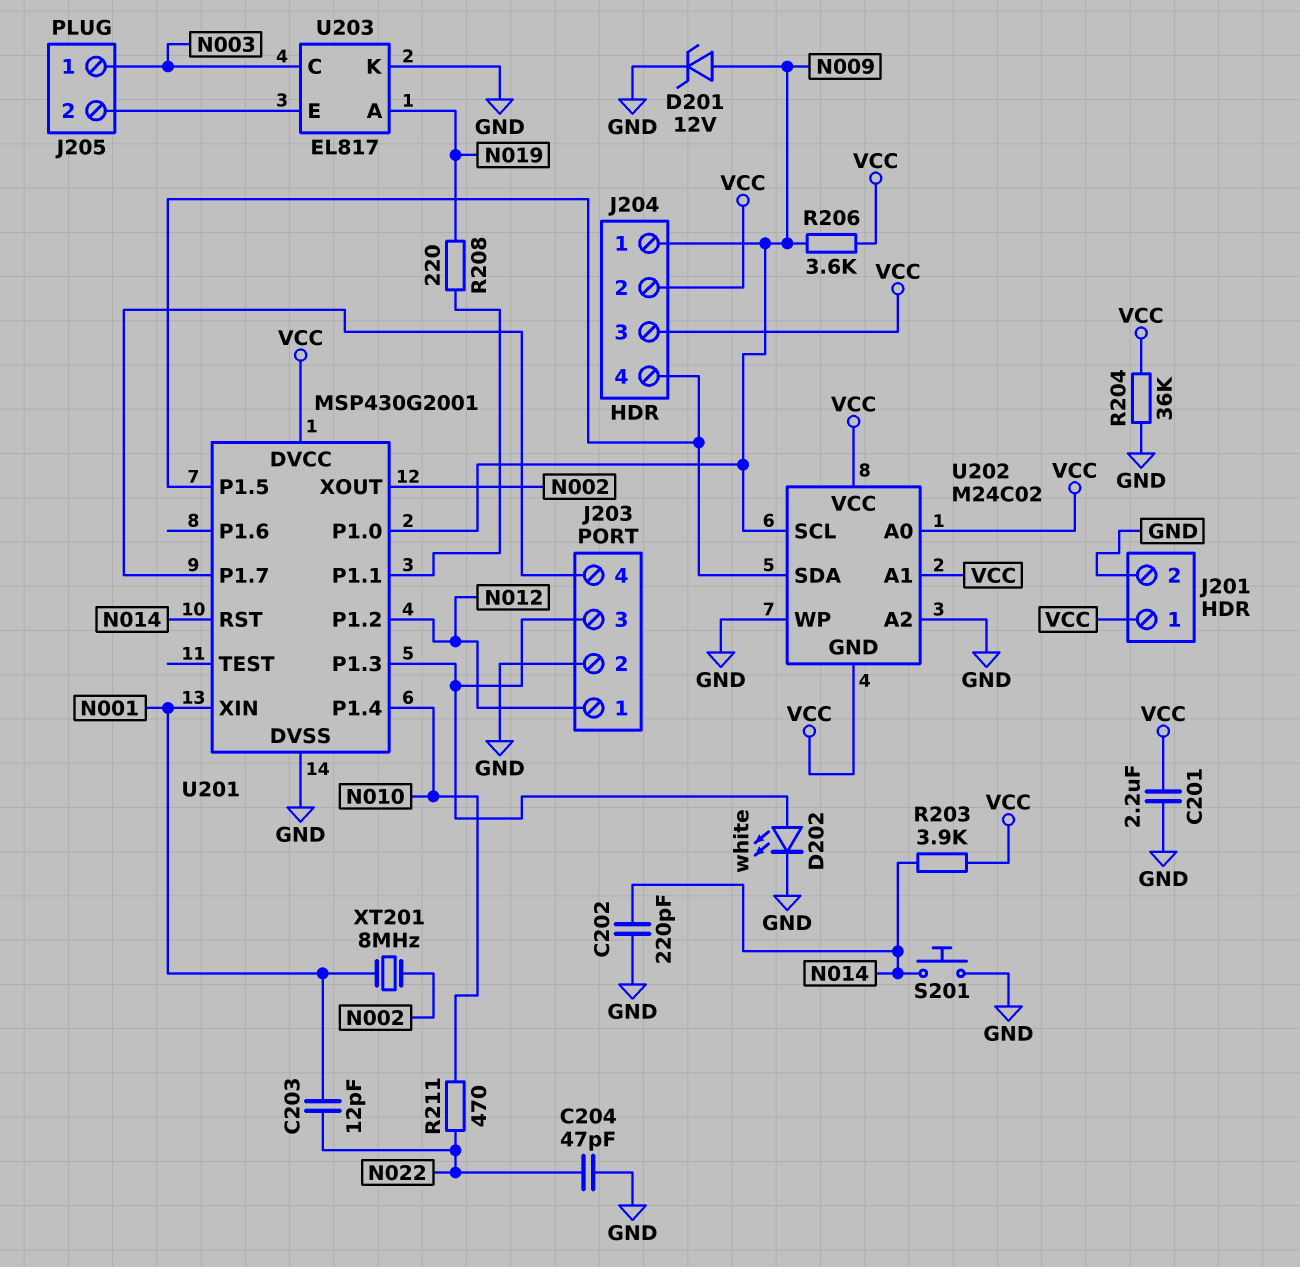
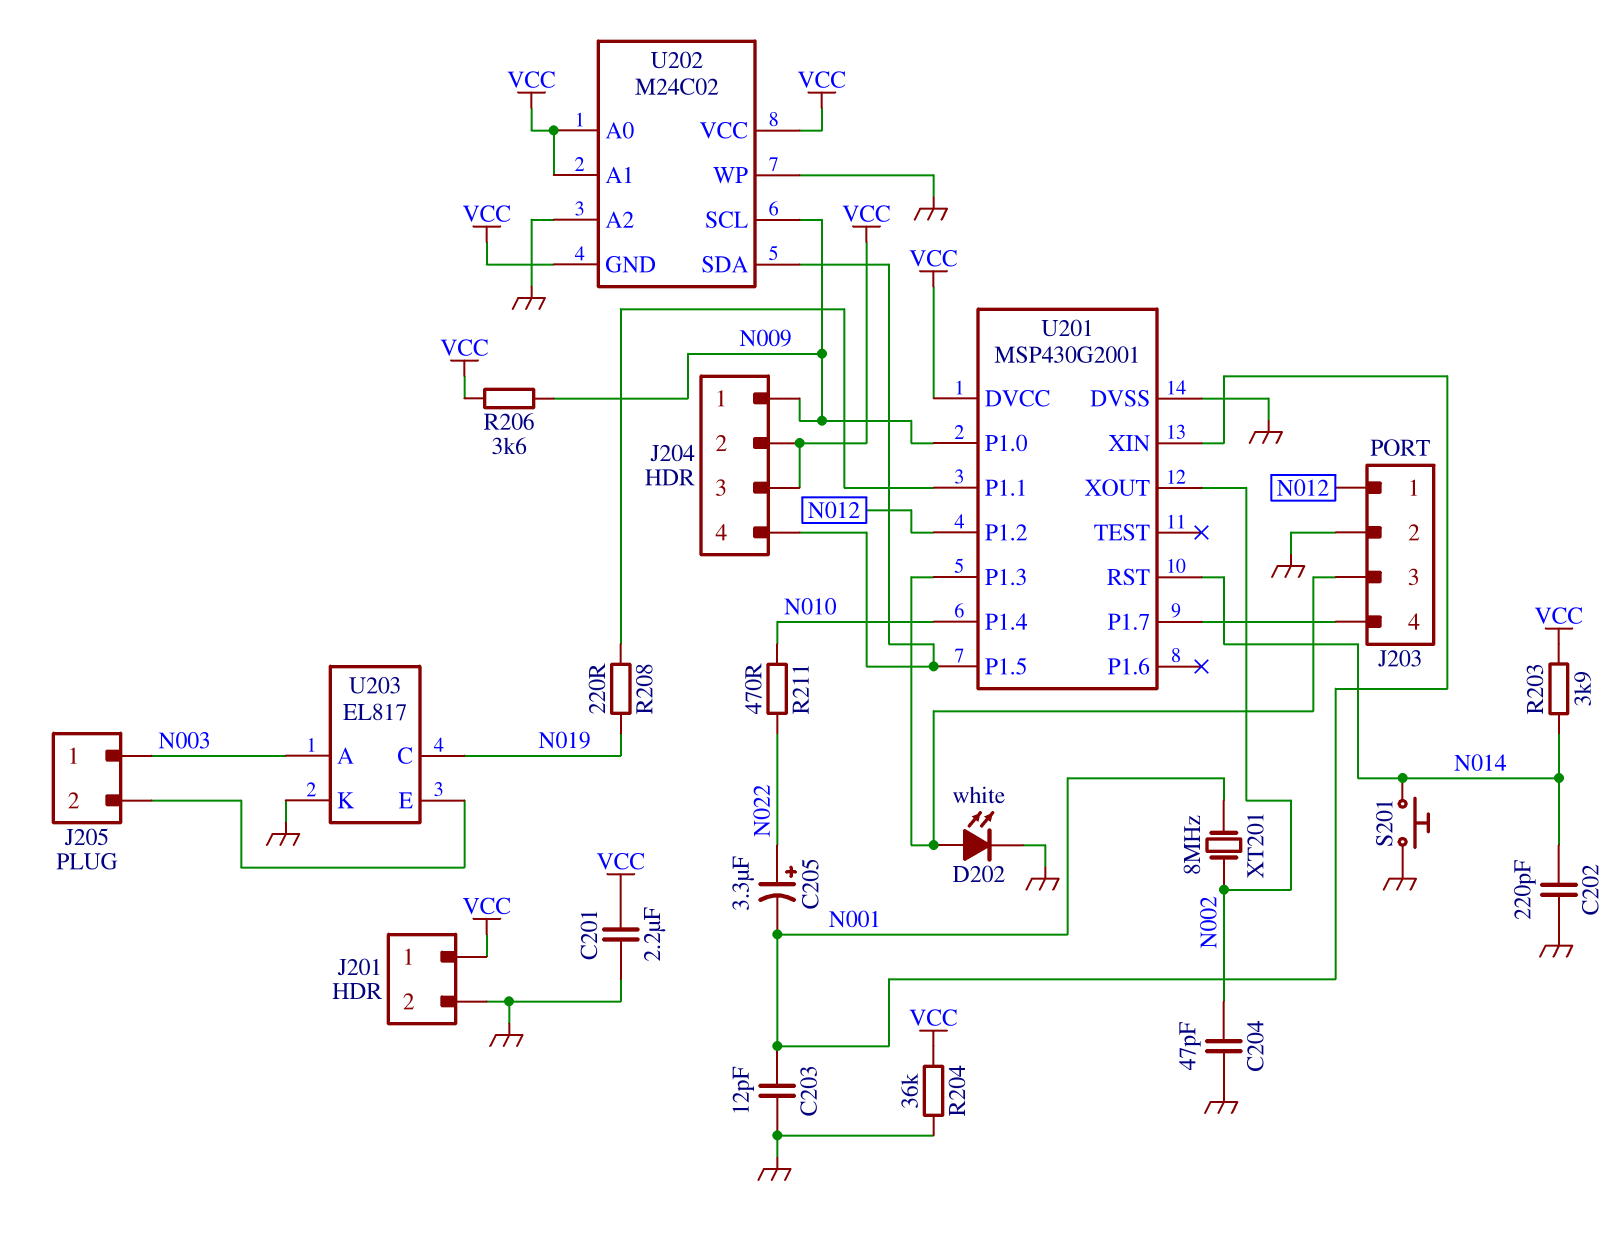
C203: 12pF (N001, N022) -> 12pF (GND, N001)
C204: 47pF (GND, N022) -> 47pF (GND, N002)
C205: none -> 3.3uF (plus N022, minus N001)
D201: zener 12V (A N009, K GND) -> none
U203 pin A: N019 -> N003
U203 pin C: N003 -> N019

